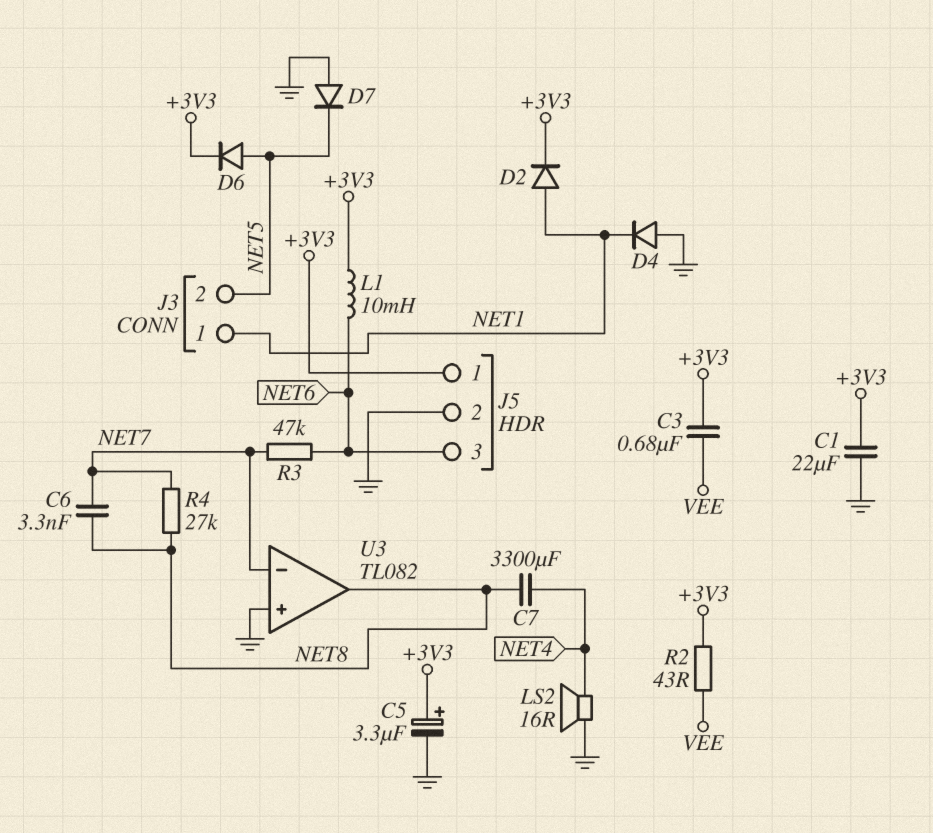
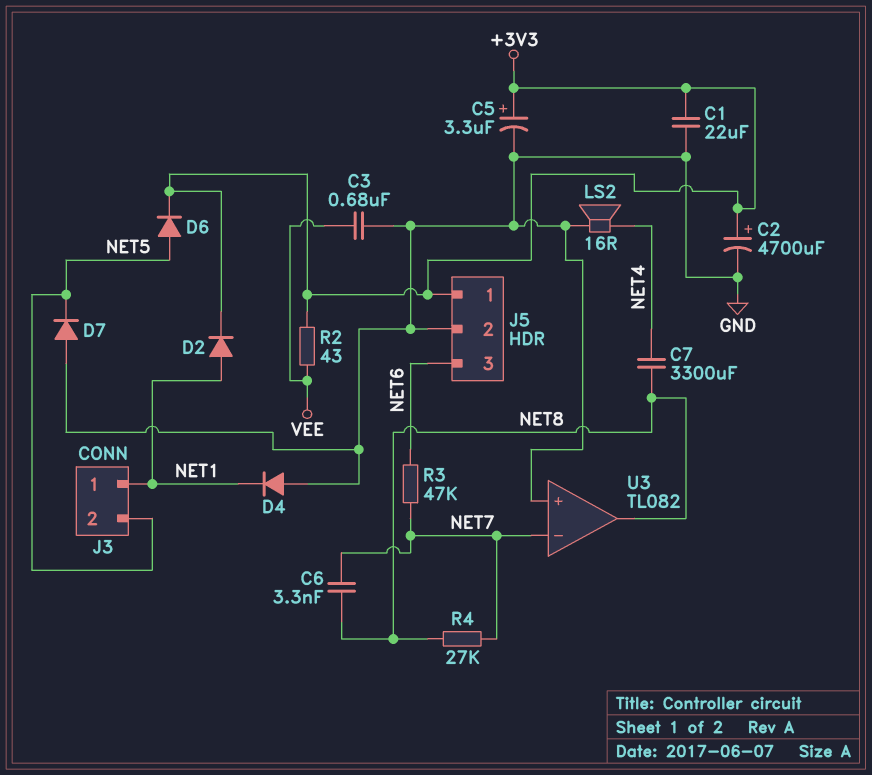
C2: none -> 4700uF (plus +3V3, minus GND)
C3: 680nF (+3V3, VEE) -> 680nF (GND, VEE)
L1: 10mH (+3V3, NET6) -> none

